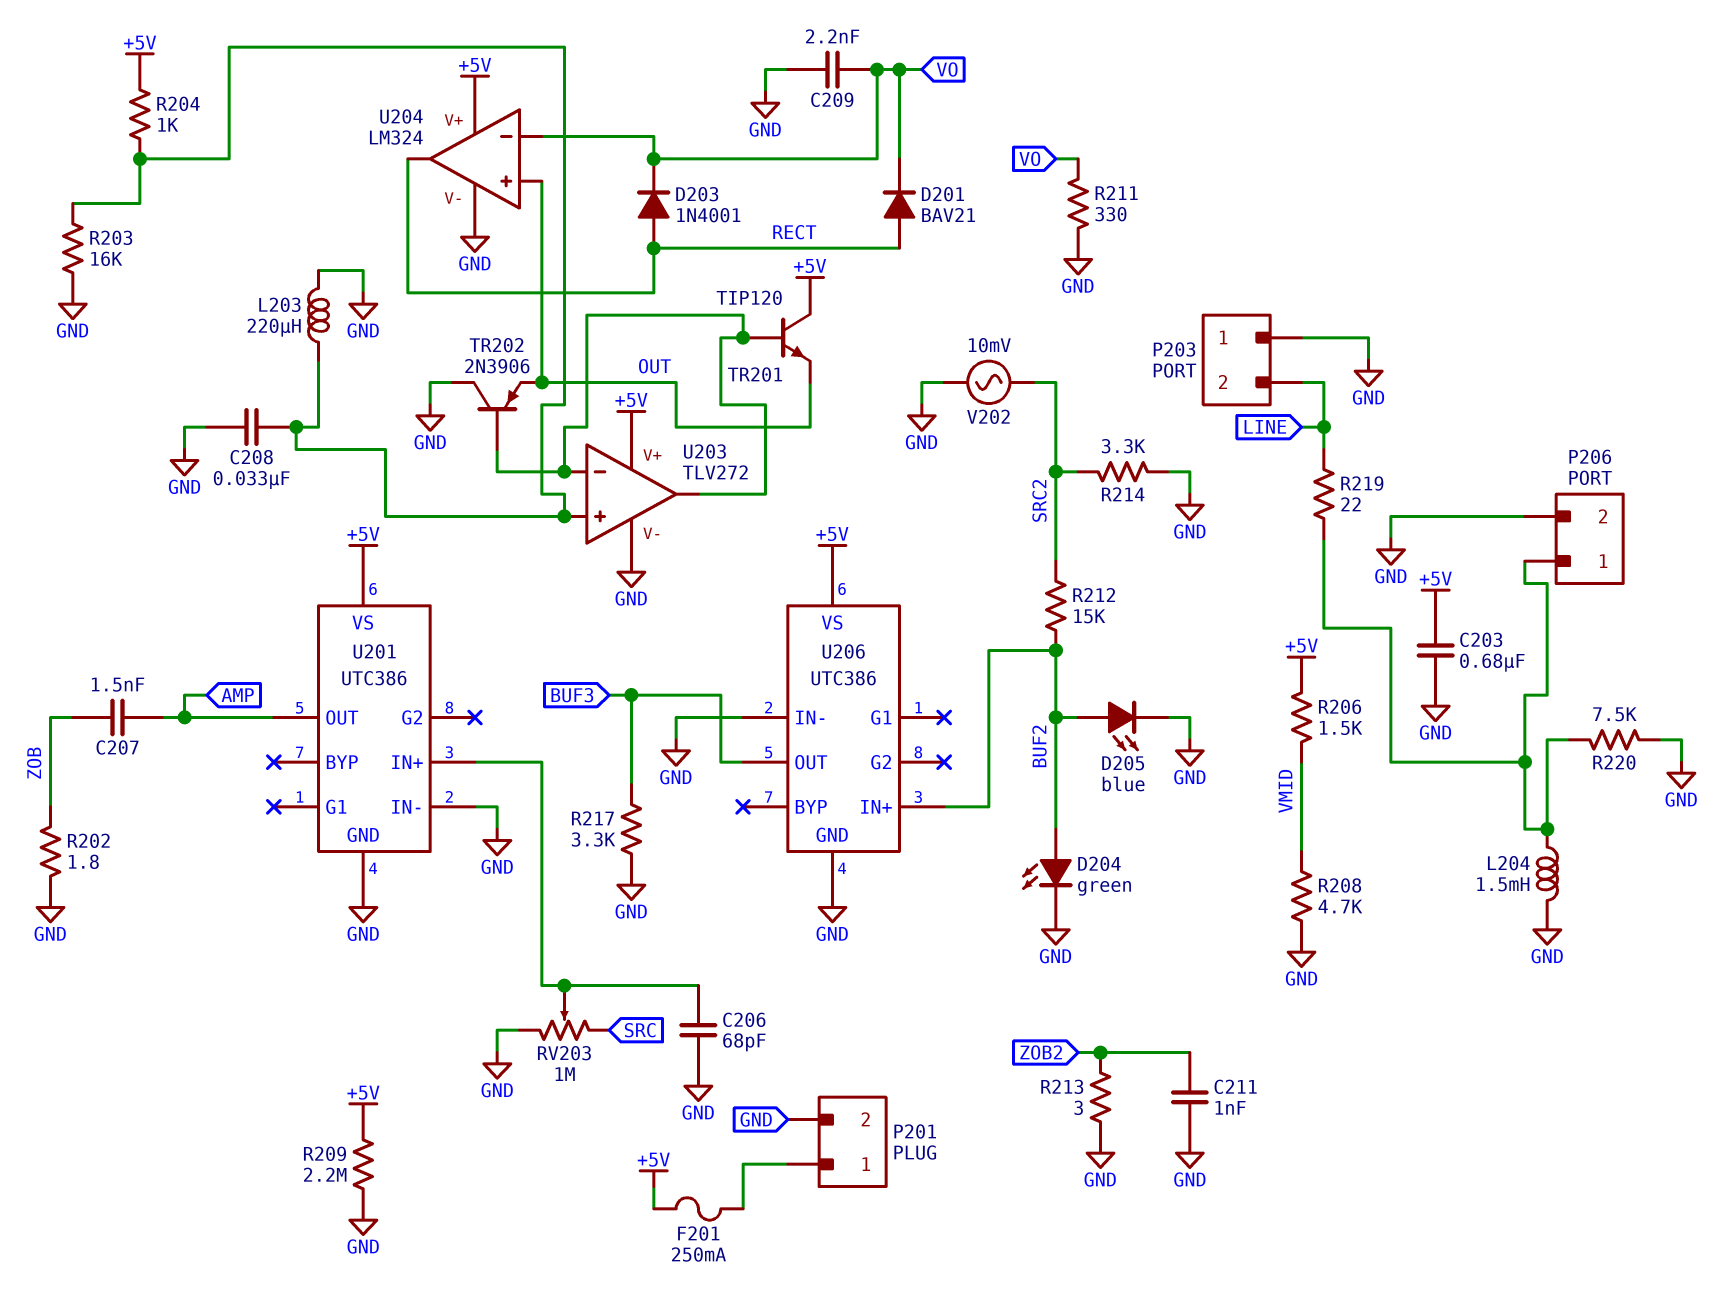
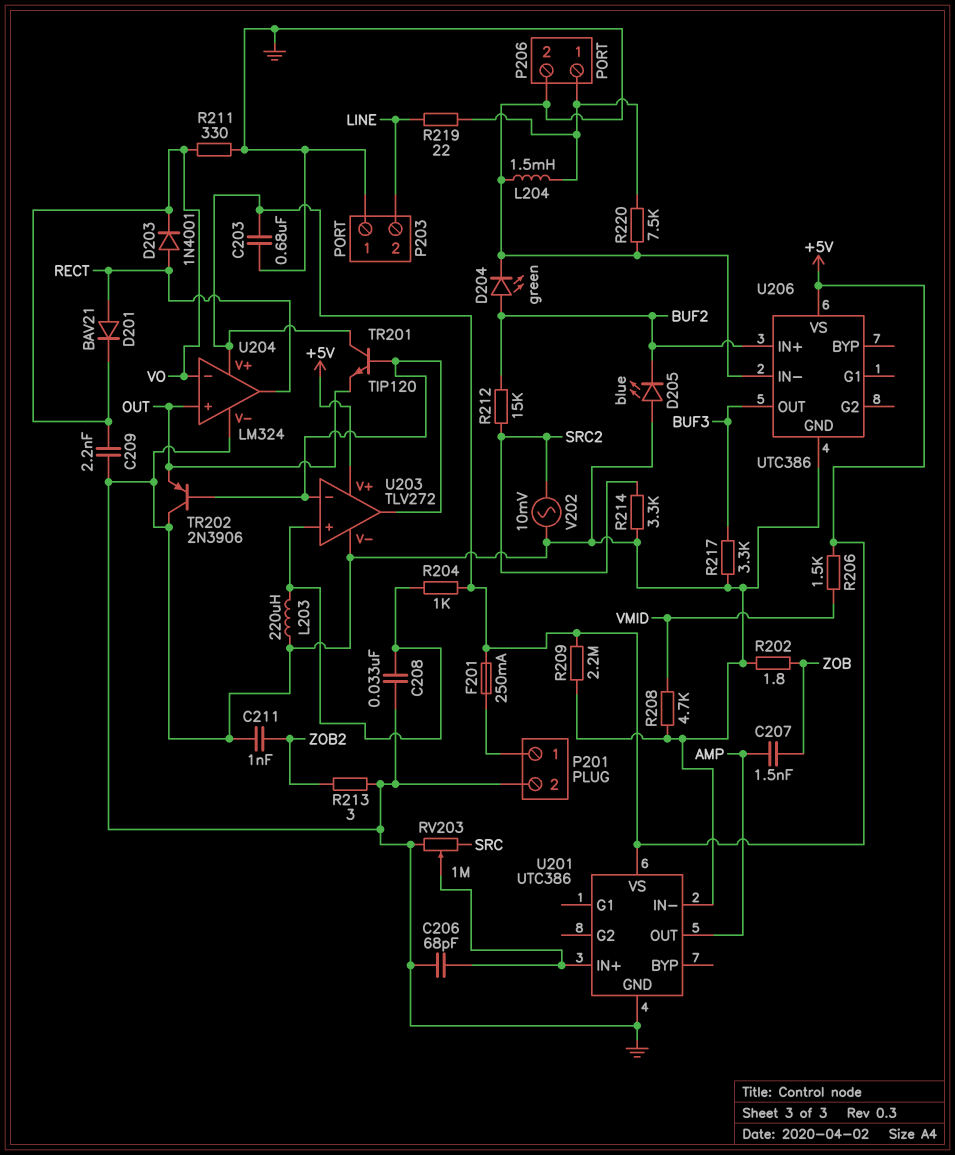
D205: LED blue (A BUF2, K GND) -> LED blue (A GND, K BUF2)
R203: 16k (GND, U203/in+) -> none

